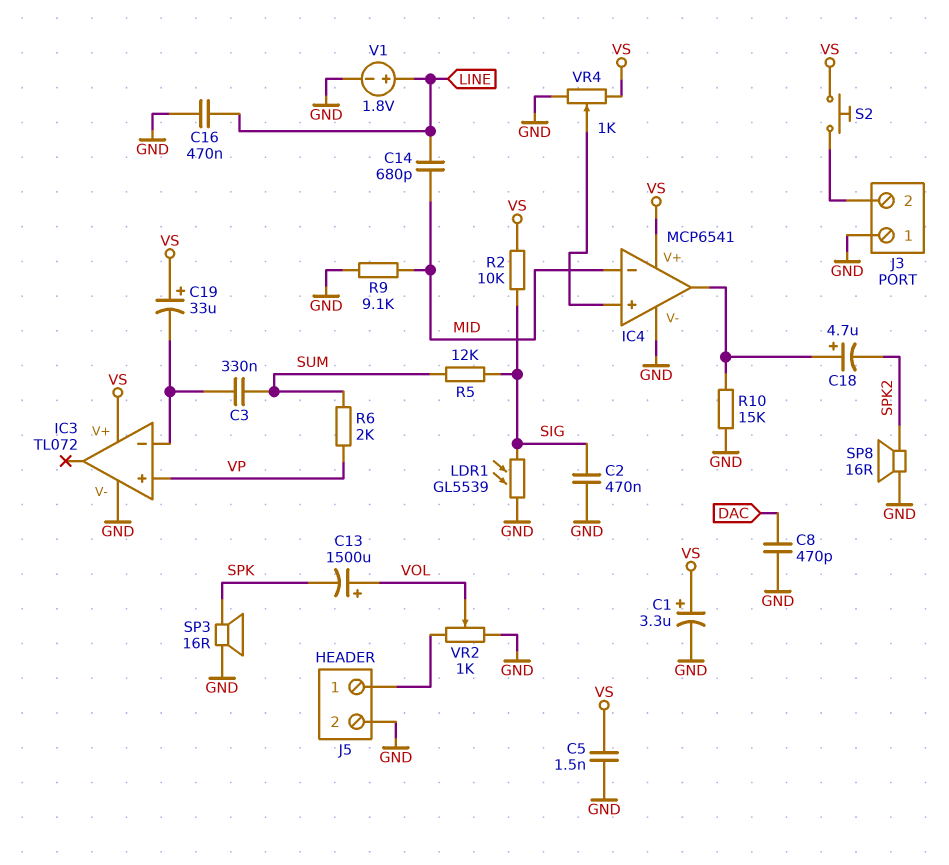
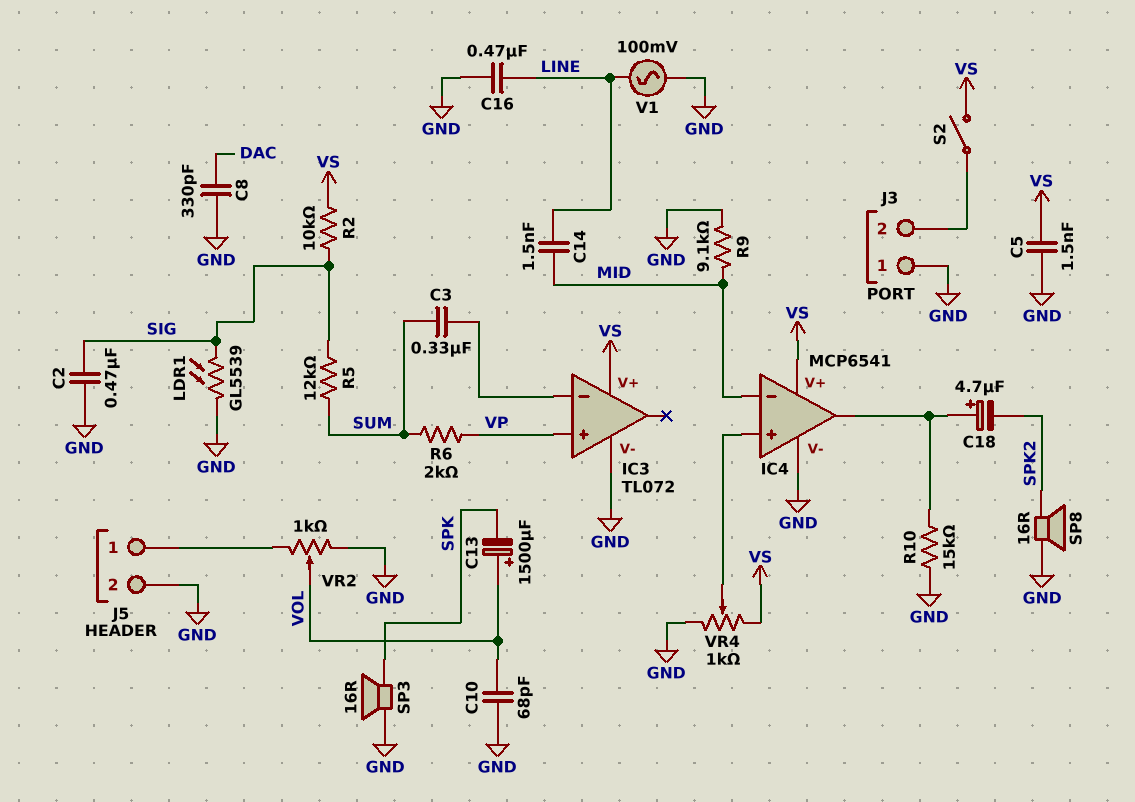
C1: 3.3uF (plus VS, minus GND) -> none
C8: 470pF (DAC, GND) -> 330pF (DAC, GND)
C10: none -> 68pF (GND, VOL)
C14: 680pF (LINE, MID) -> 1.5nF (LINE, MID)
C19: 33uF (plus VS, minus IC3/in-) -> none
S2: button (J3/2, VS) -> switch (J3/2, VS)
V1: 1.8V (plus LINE, minus GND) -> AC 100mV (GND, LINE)

